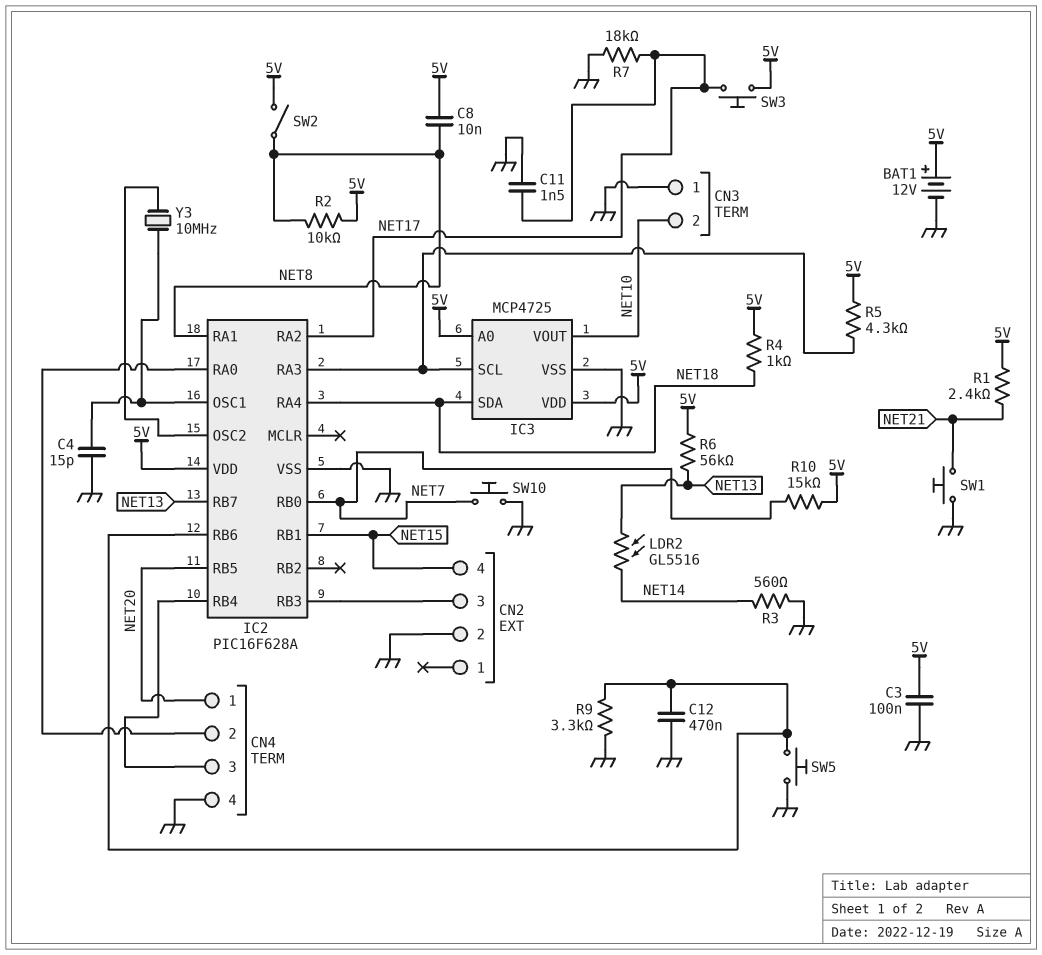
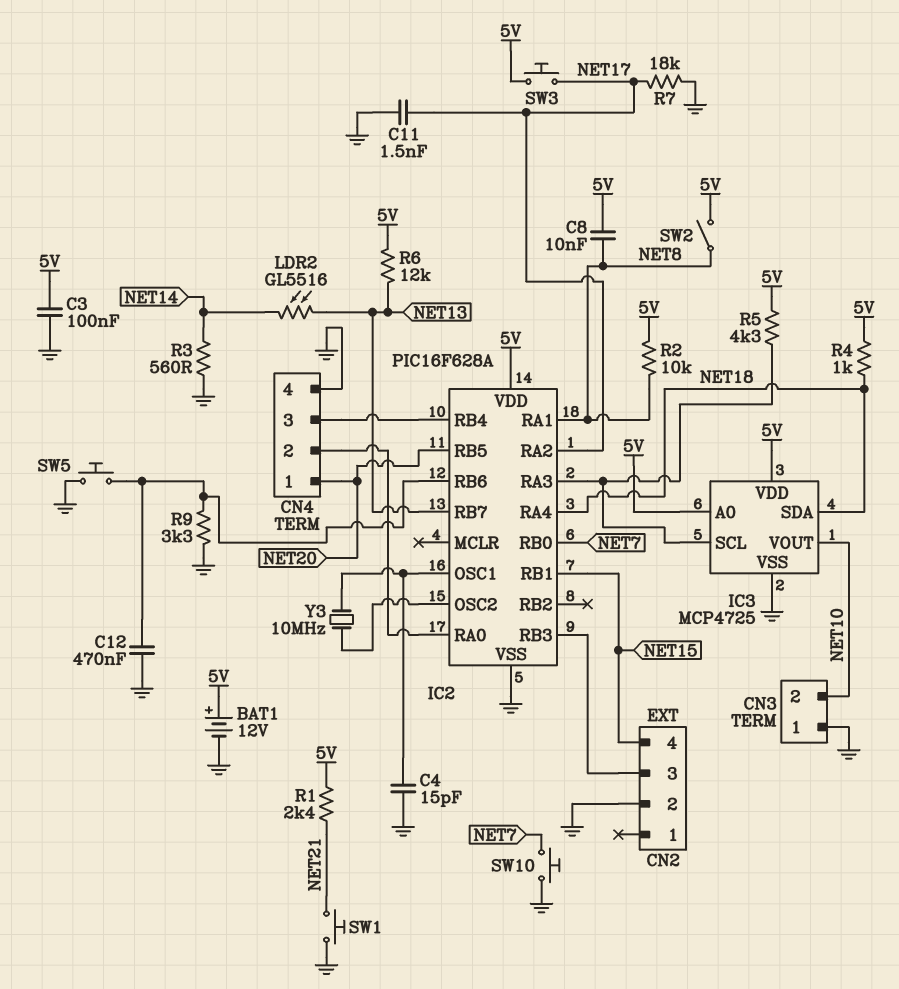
R6: 56k (5V, NET13) -> 12k (5V, NET13)
R10: 15k (5V, NET7) -> none

